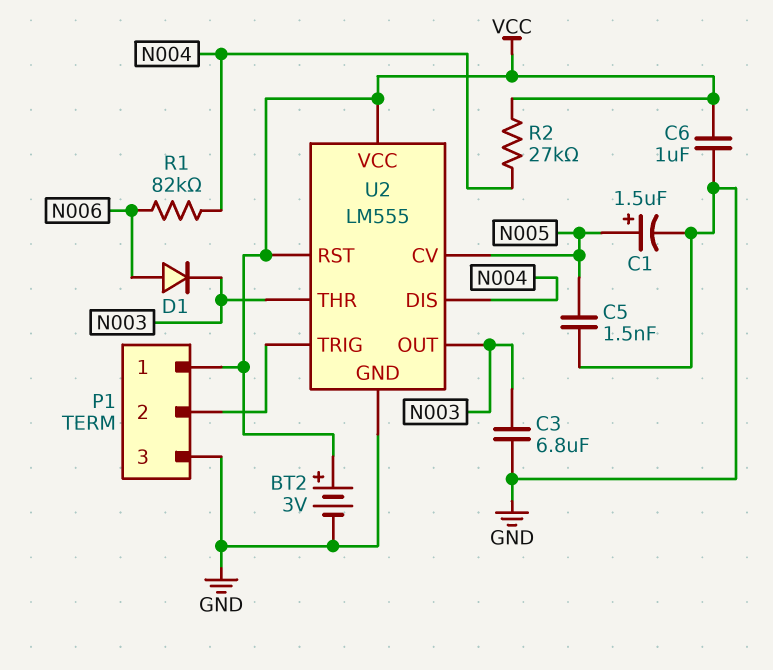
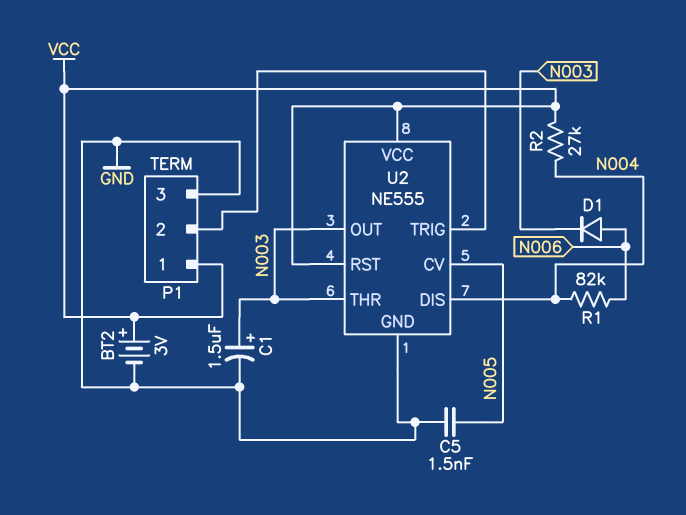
C1: 1.5uF (plus N005, minus GND) -> 1.5uF (plus N003, minus GND)
C3: 6.8uF (GND, N003) -> none
C6: 1uF (GND, VCC) -> none
U2: LM555 -> NE555

